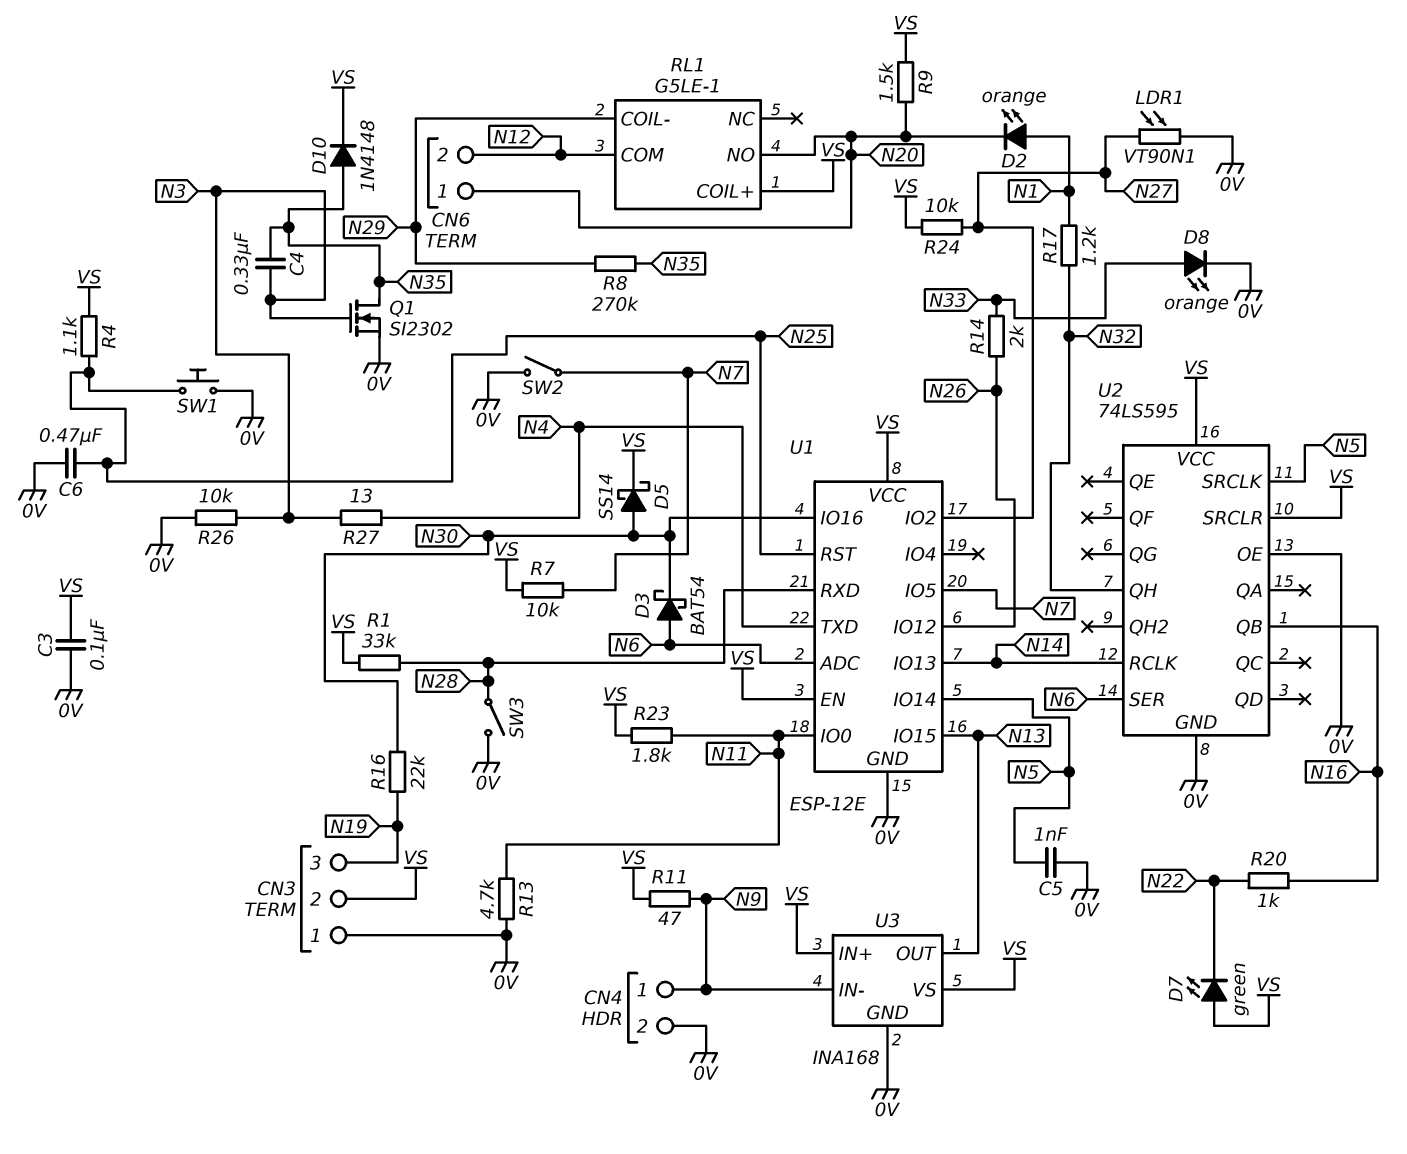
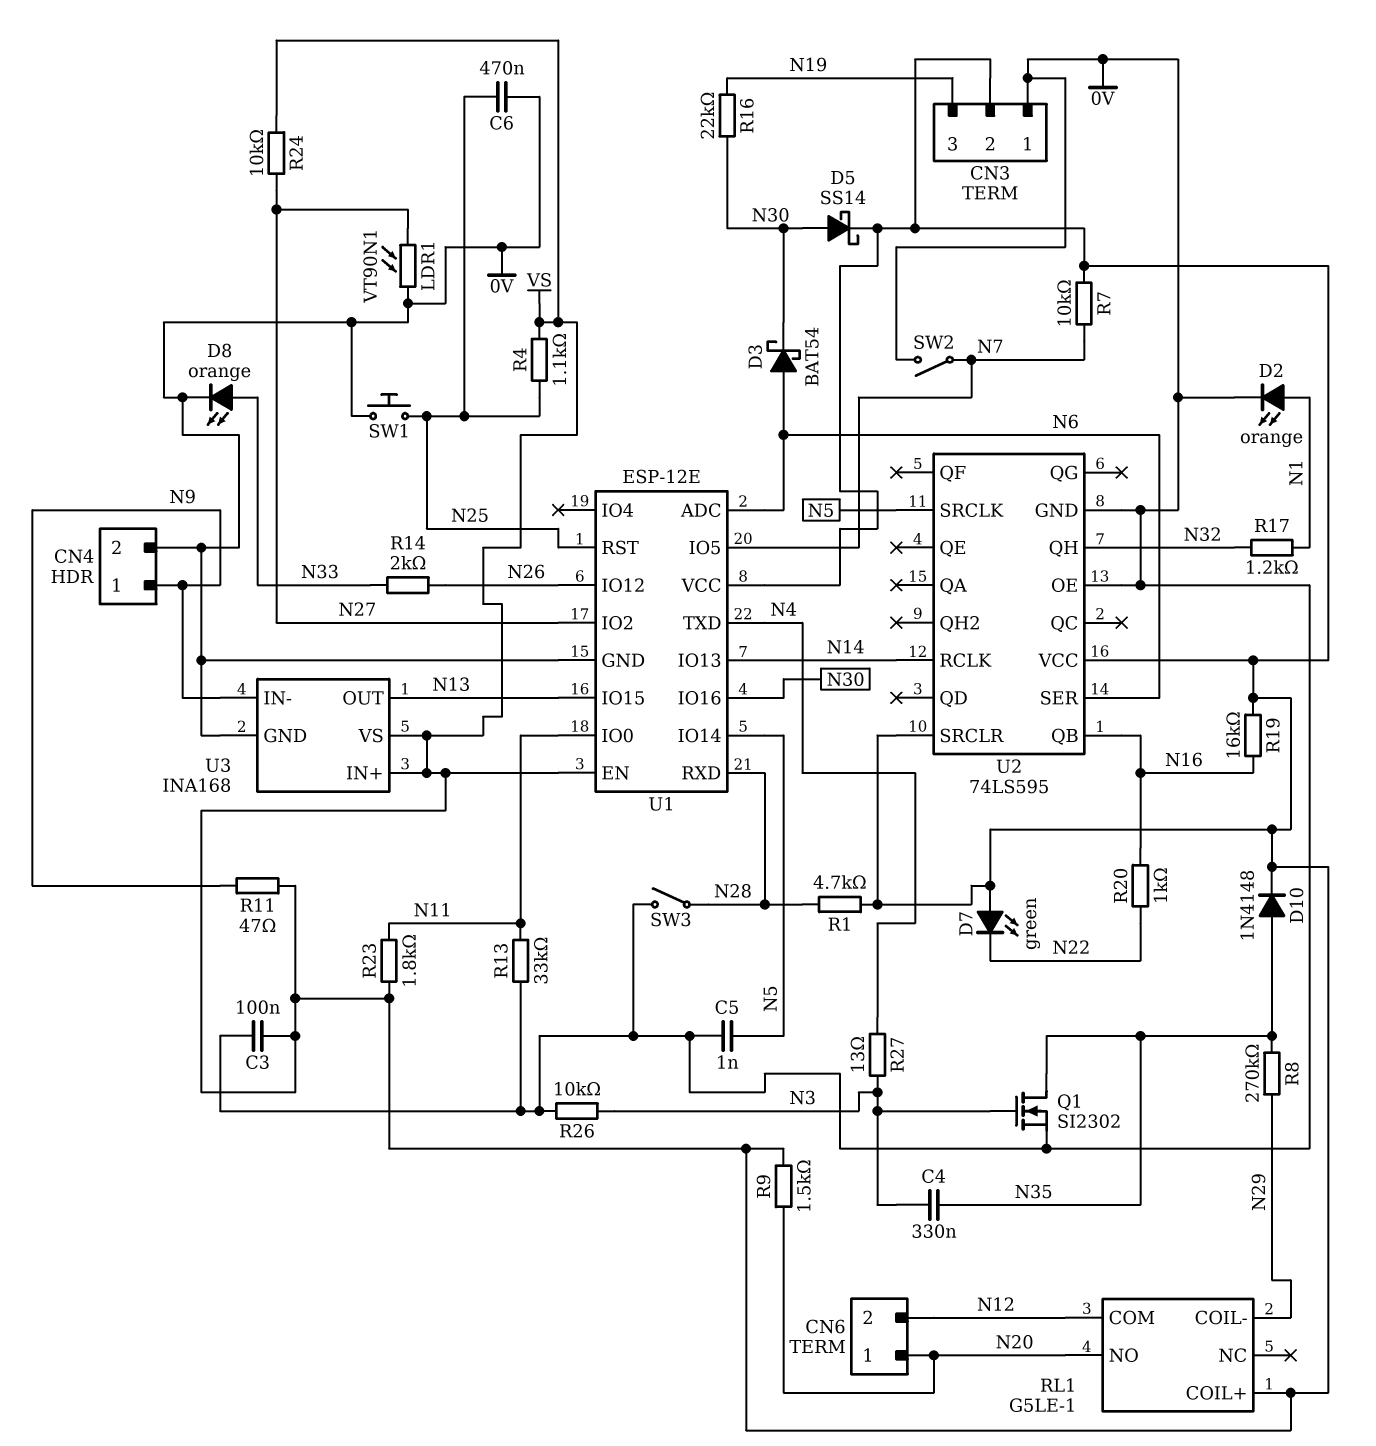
D2: LED orange (A N1, K N20) -> LED orange (A N1, K 0V)
R1: 33k (N28, VS) -> 4.7k (N28, VS)
R13: 4.7k (0V, N11) -> 33k (0V, N11)
R19: none -> 16k (N16, VS)

